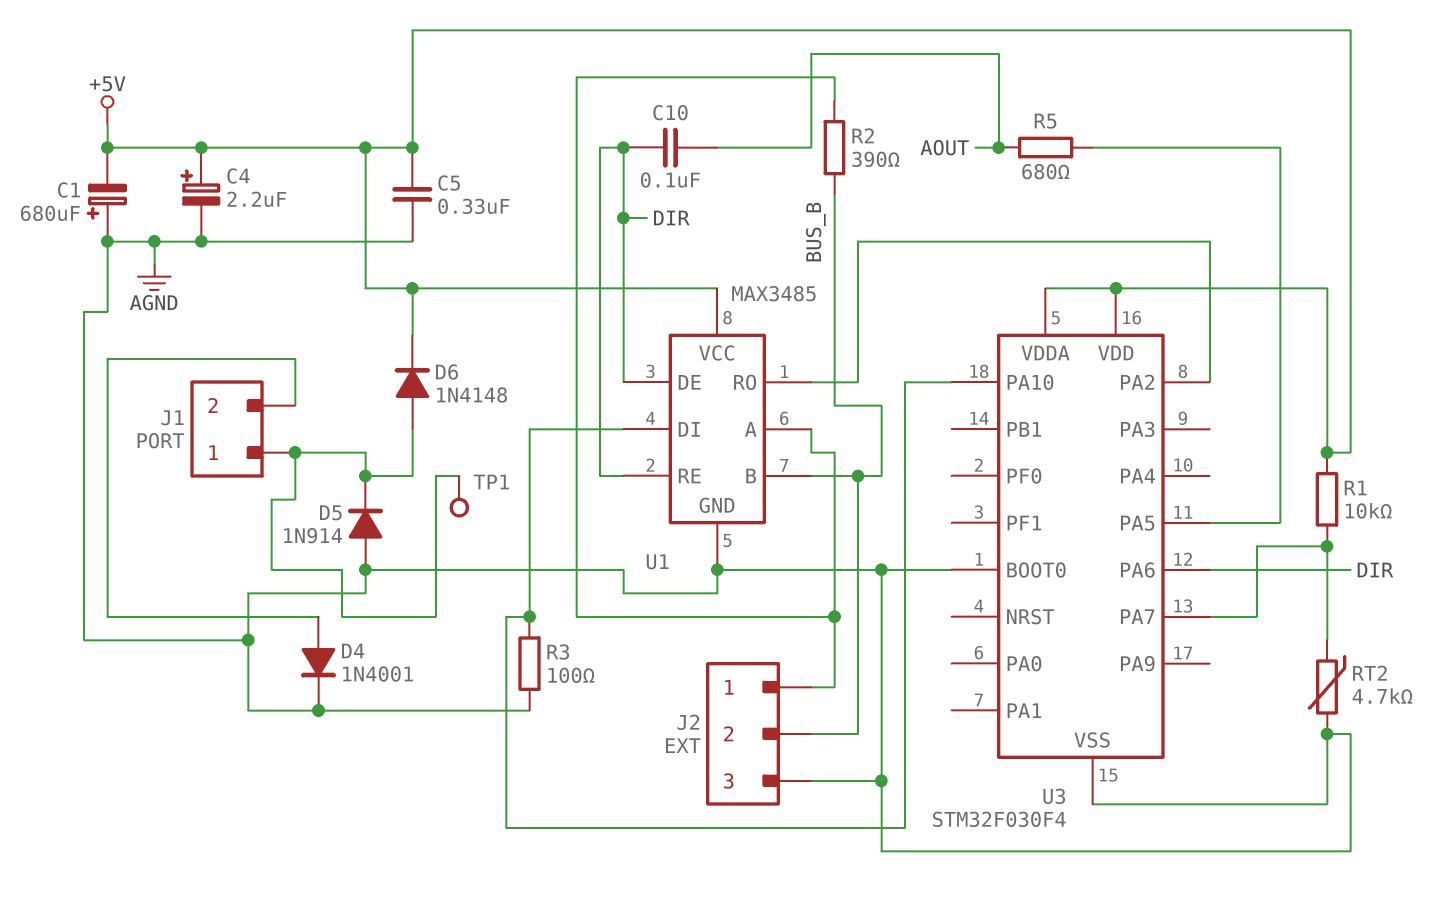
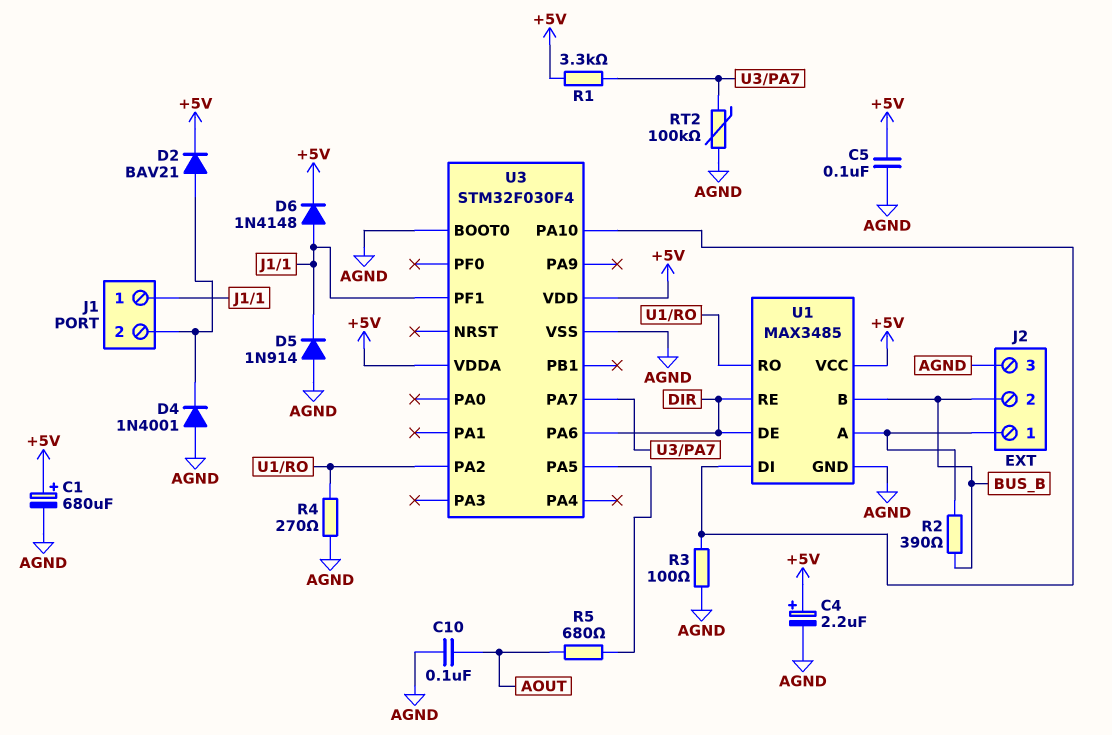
C1: 680uF (plus AGND, minus +5V) -> 680uF (plus +5V, minus AGND)
C5: 330nF (+5V, AGND) -> 100nF (+5V, AGND)
C10: 100nF (AOUT, DIR) -> 100nF (AGND, AOUT)
D2: none -> diode BAV21 (A J1/2, K +5V)
D4: diode 1N4001 (A J1/2, K AGND) -> diode 1N4001 (A AGND, K J1/2)
R1: 10k (+5V, U3/PA7) -> 3.3k (+5V, U3/PA7)
R4: none -> 270 (AGND, U1/RO)
RT2: 4.7k (AGND, U3/PA7) -> 100k (AGND, U3/PA7)
TP1: test point (J1/1) -> none
U3 pin PF1: none -> J1/1

